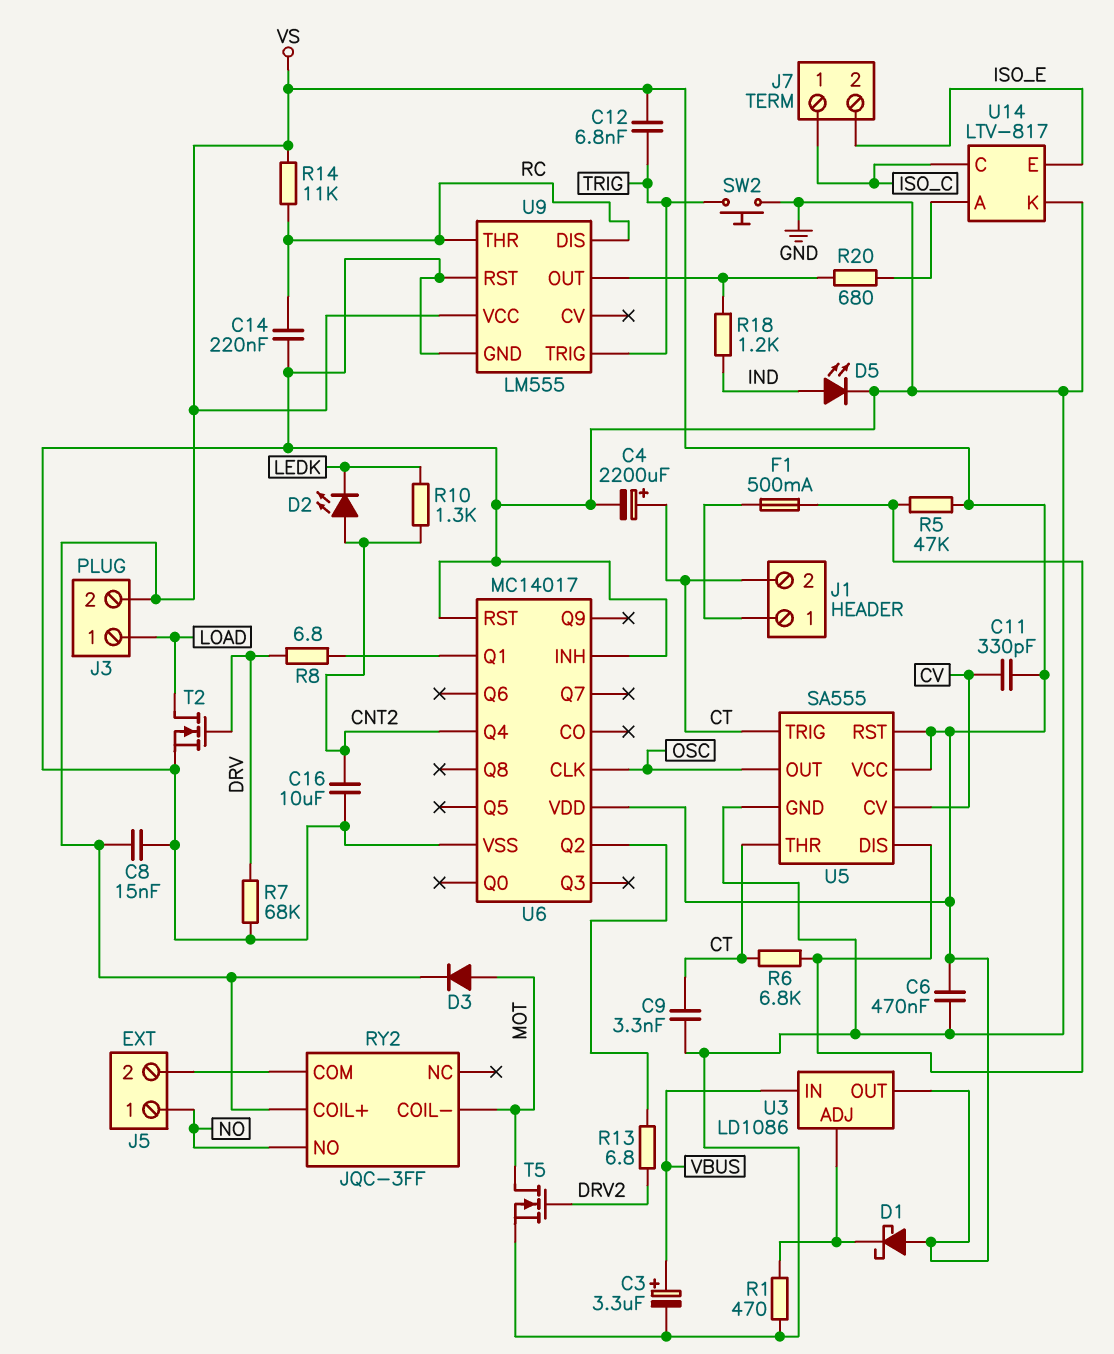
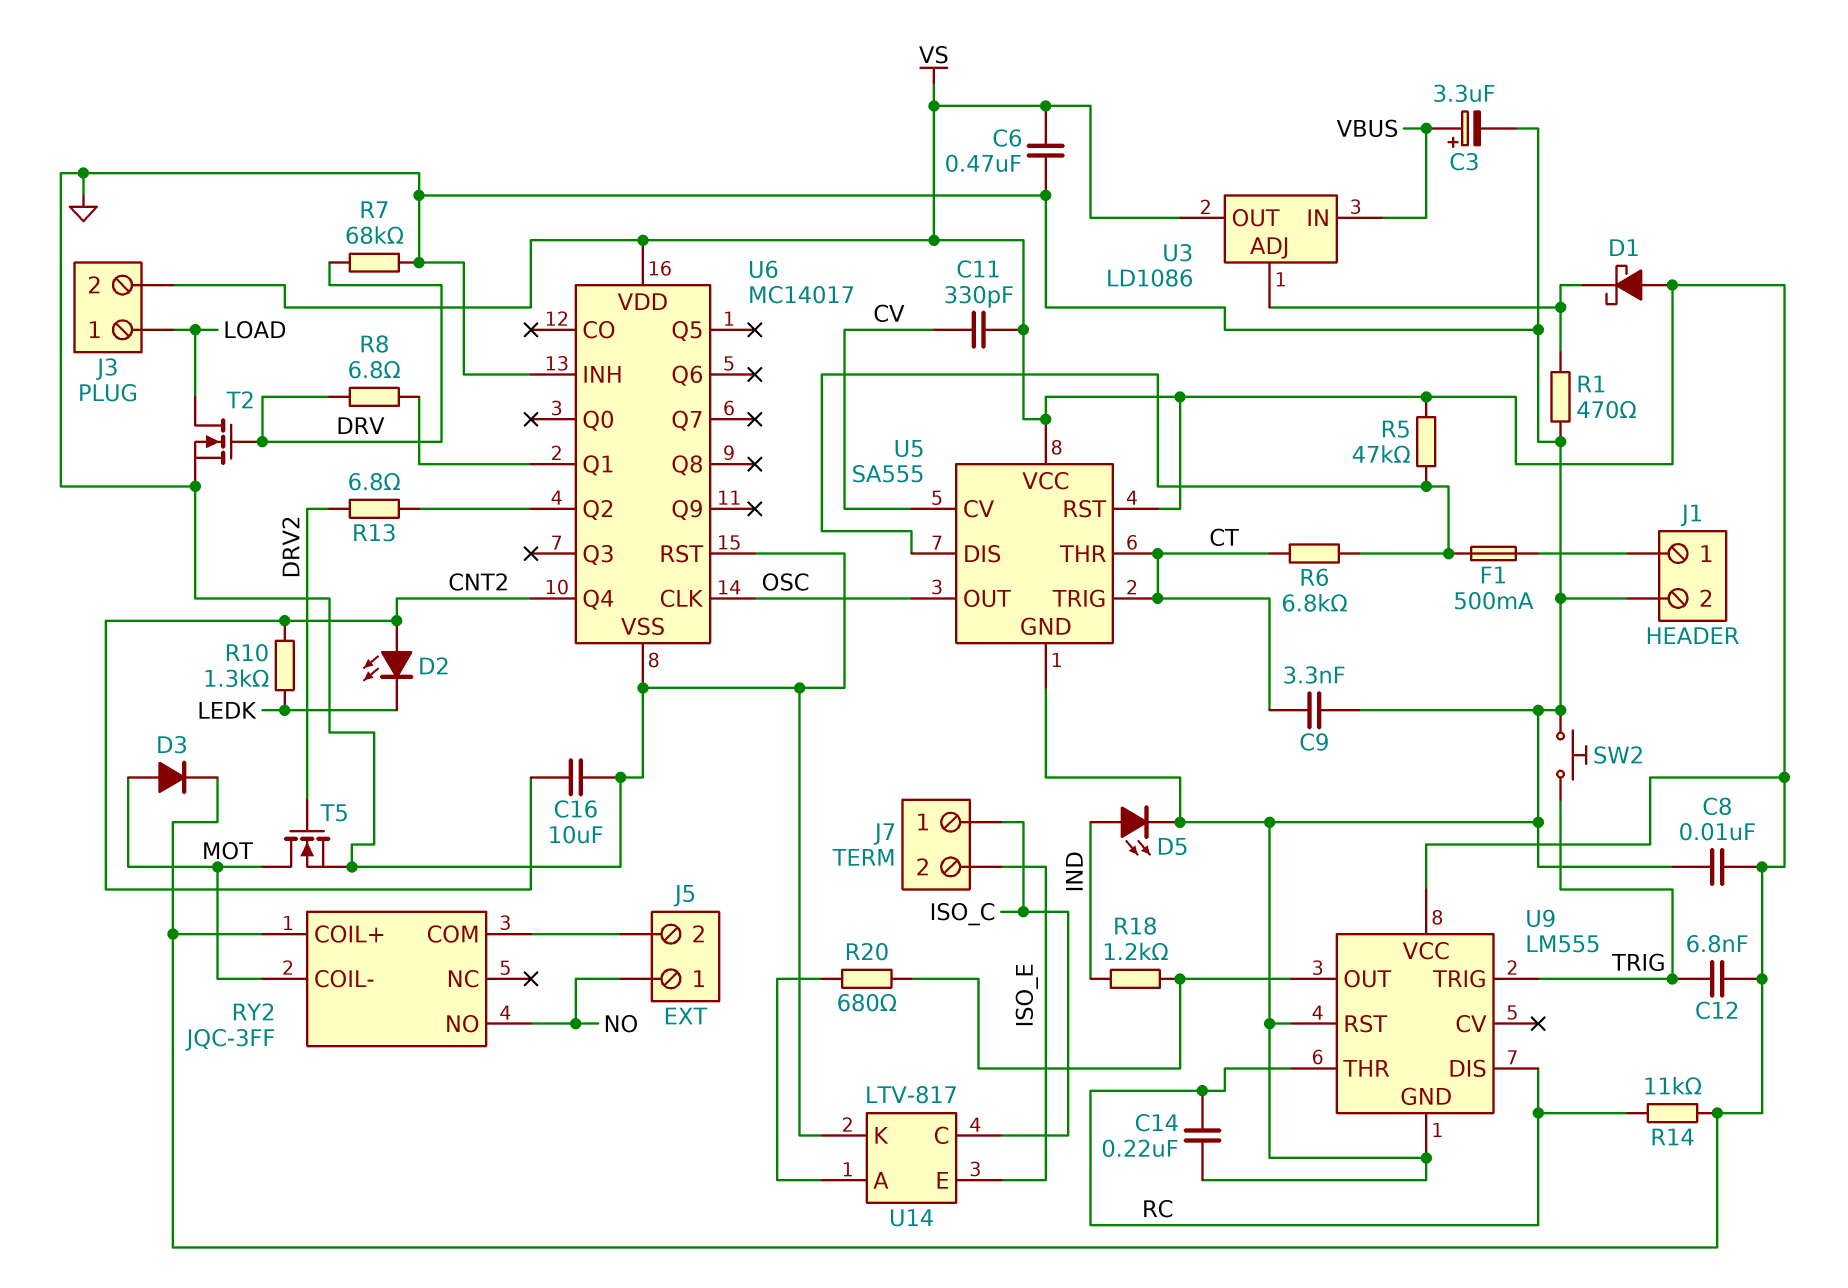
C4: 2200uF (plus CT, minus GND) -> none
C8: 15nF (GND, VS) -> 10nF (GND, VS)
J1 pin 2: CT -> GND

